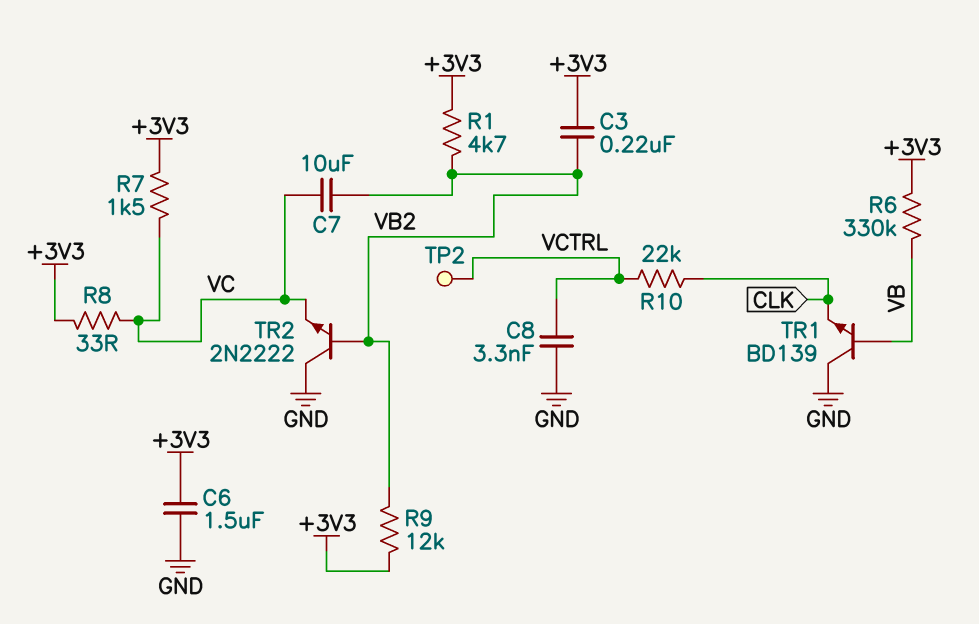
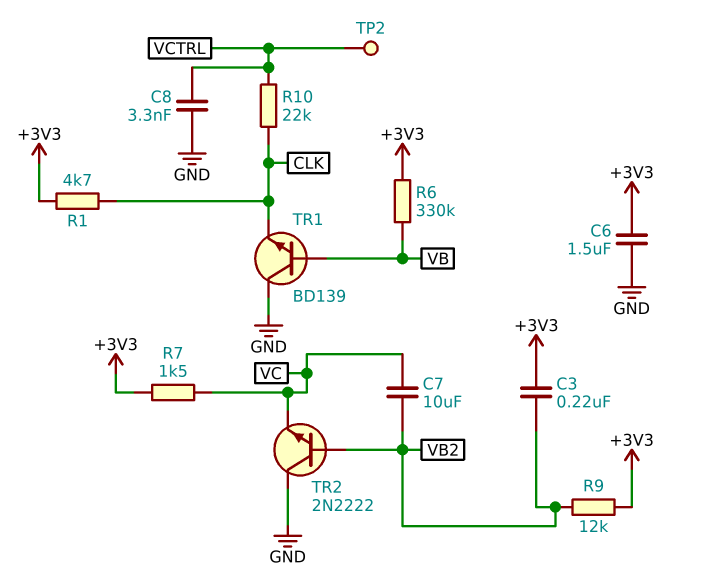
R1: 4.7k (+3V3, VB2) -> 4.7k (+3V3, CLK)
R8: 33 (+3V3, VC) -> none

